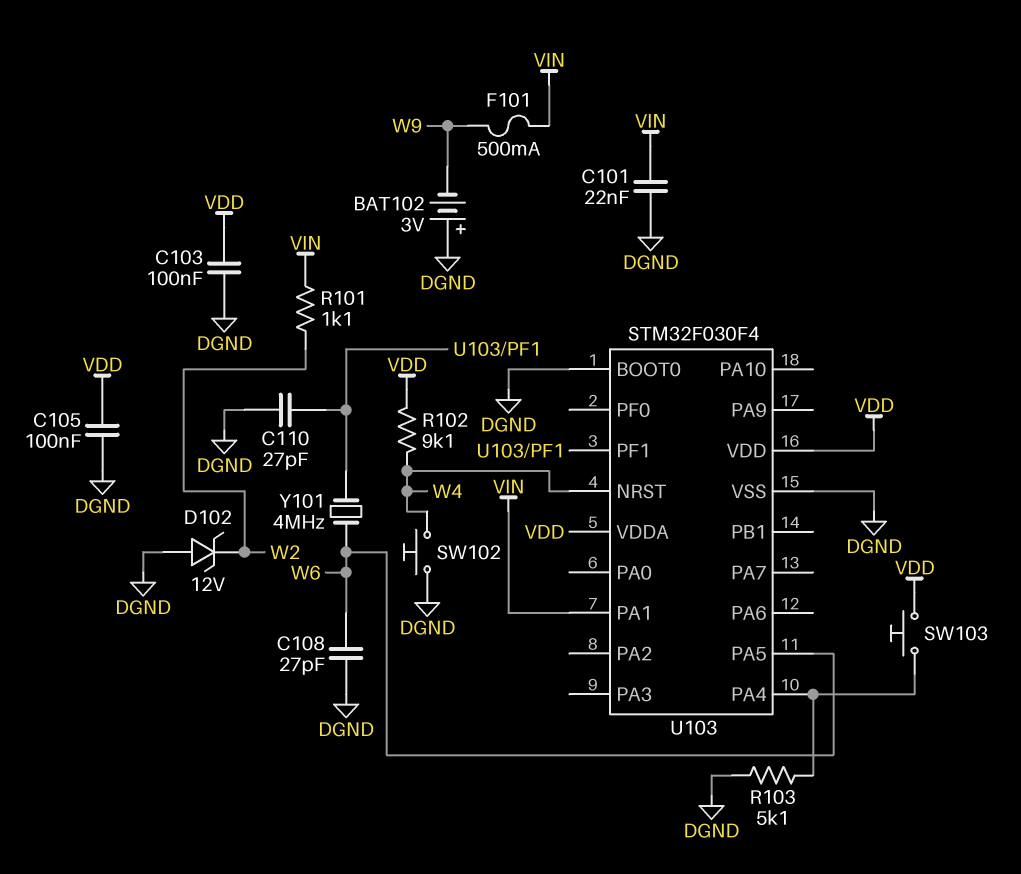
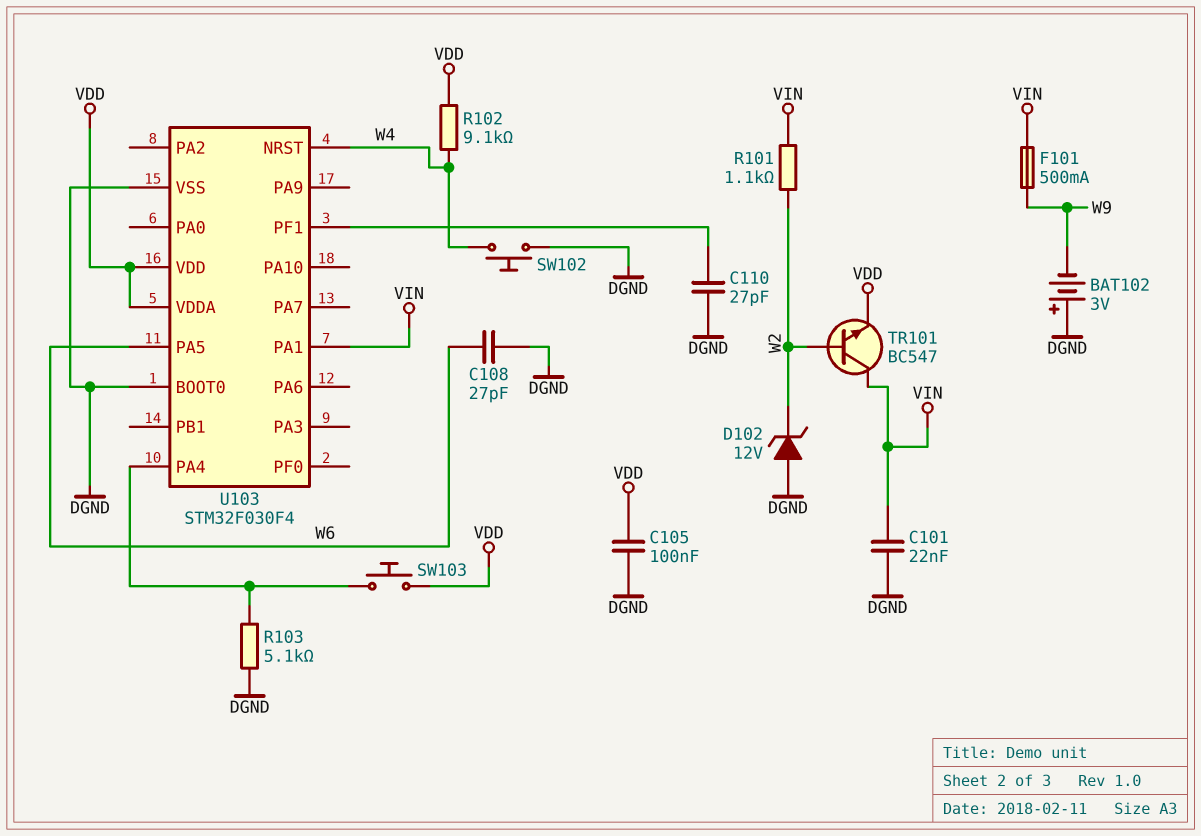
C103: 100nF (DGND, VDD) -> none
TR101: none -> NPN BC547 (B W2, C VIN, E VDD)
Y101: 4MHz (U103/PF1, W6) -> none

